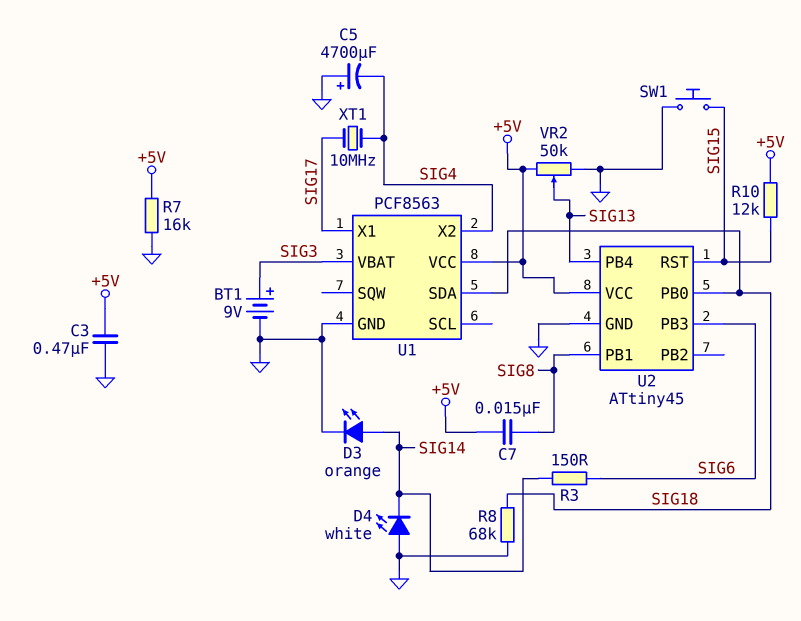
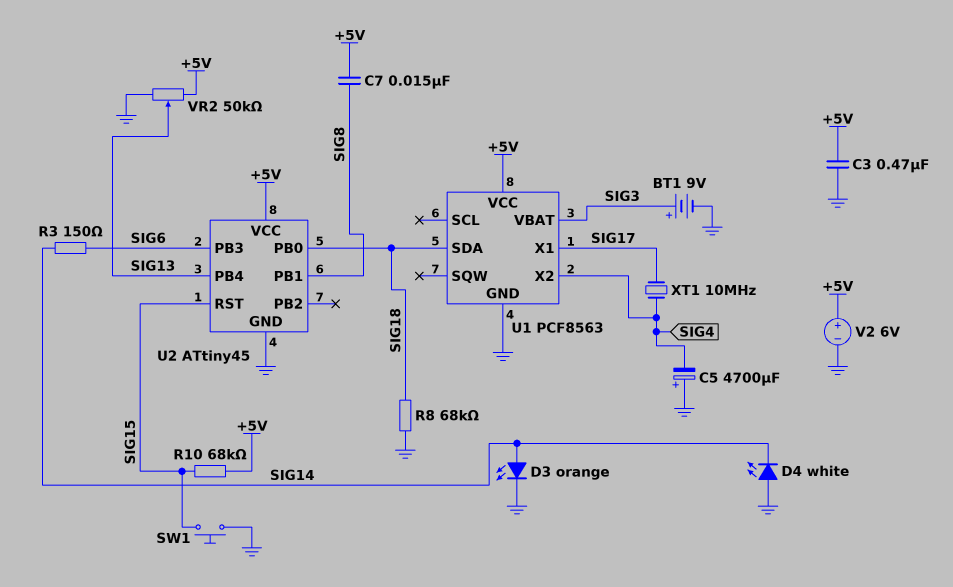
R7: 16k (+5V, GND) -> none
R10: 12k (+5V, SIG15) -> 68k (+5V, SIG15)
V2: none -> 6V (plus +5V, minus GND)

